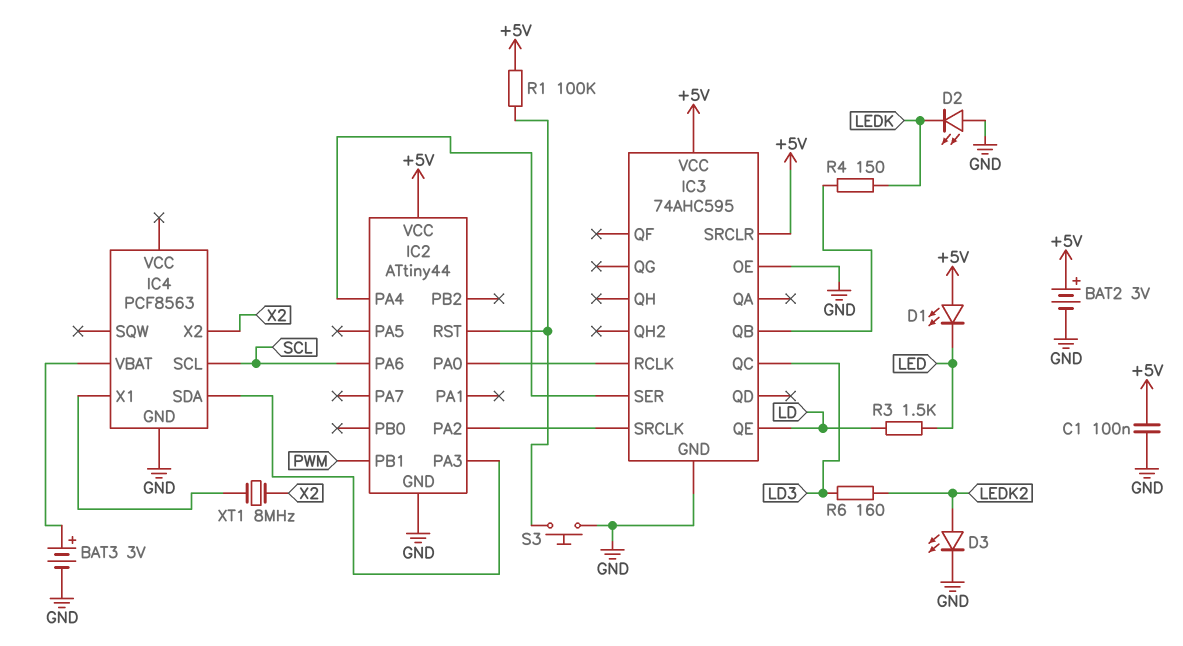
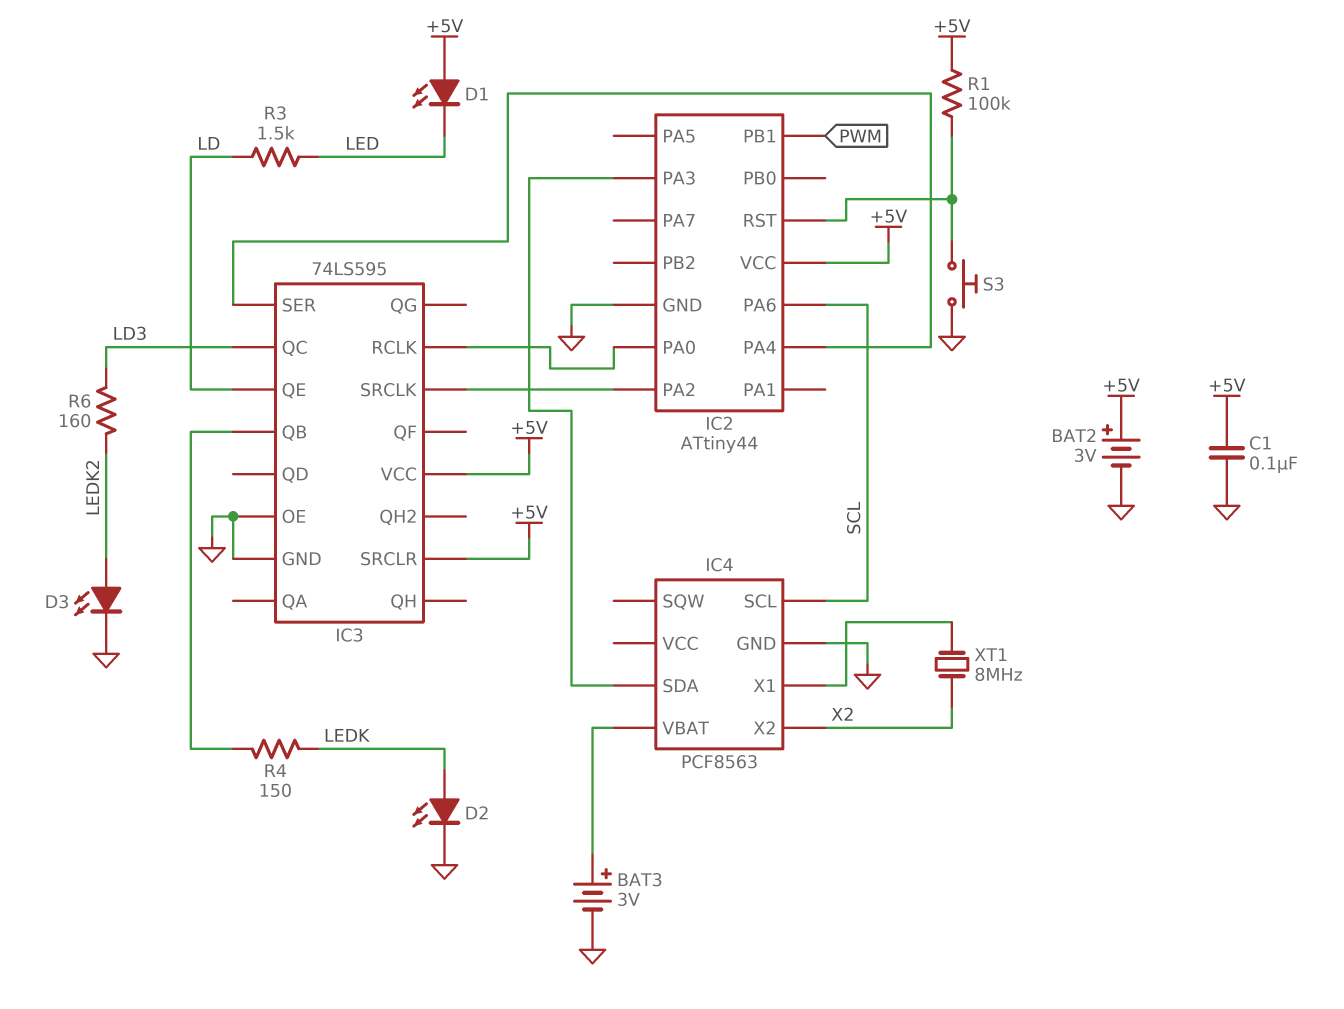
D2: LED (A GND, K LEDK) -> LED (A LEDK, K GND)
IC3: 74AHC595 -> 74LS595

